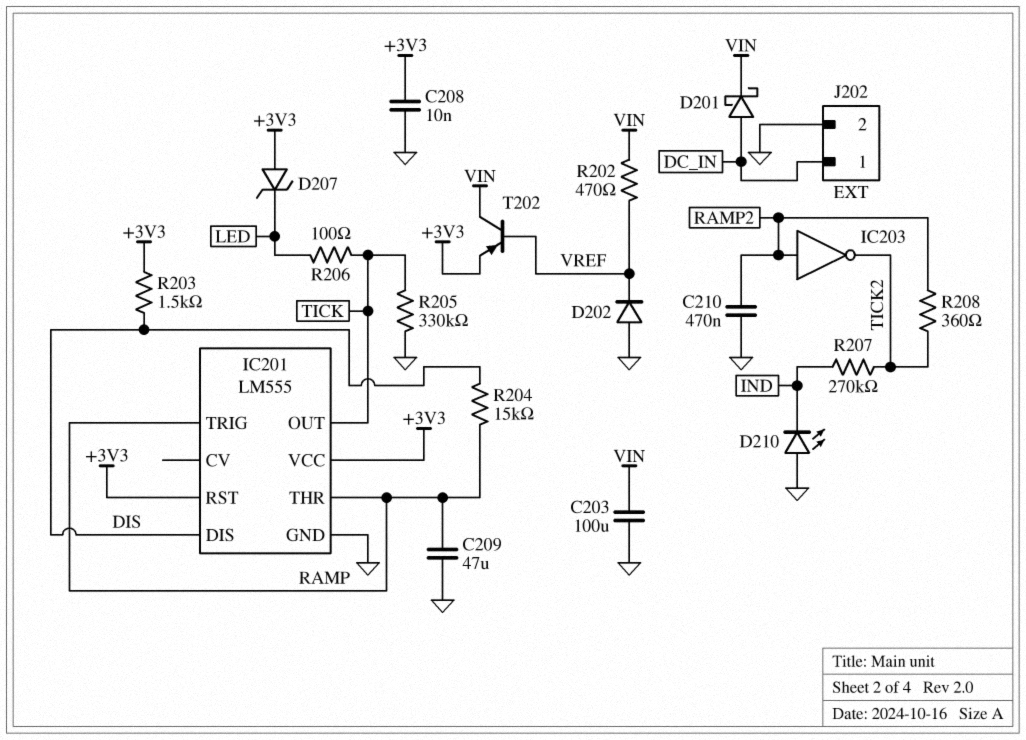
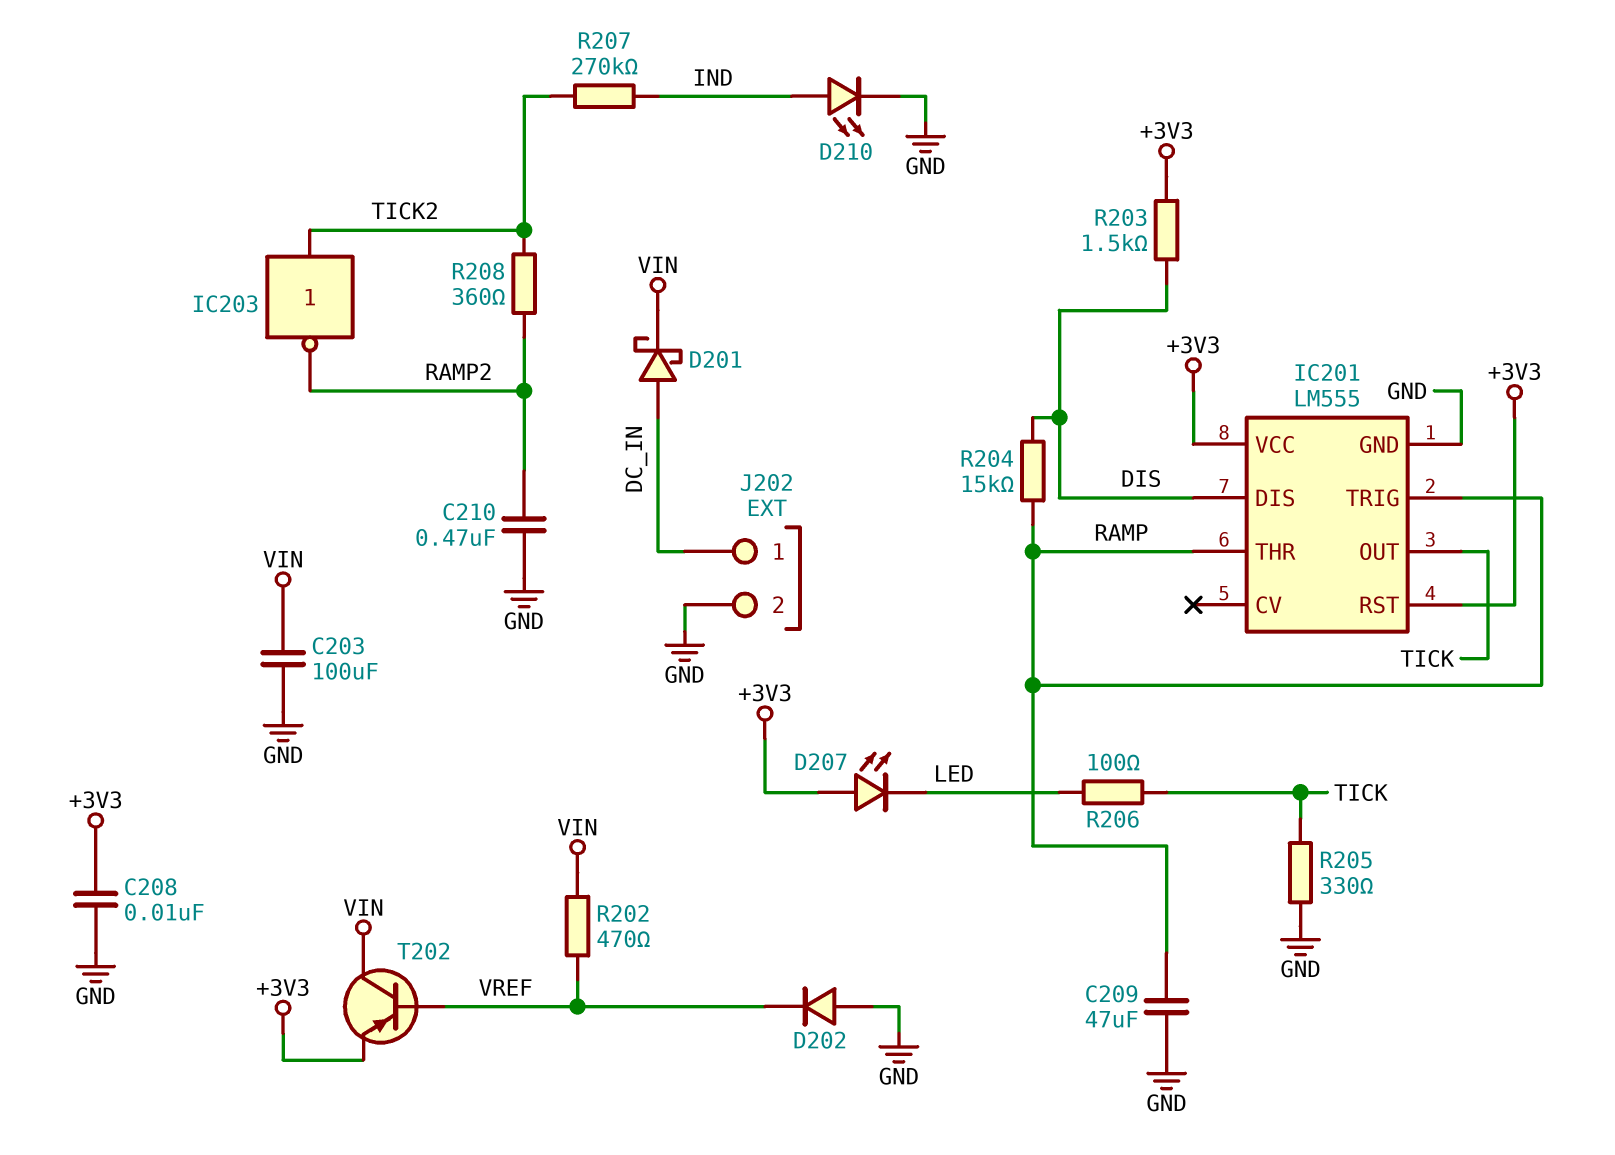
D207: zener (A +3V3, K LED) -> LED (A +3V3, K LED)
D210: LED (A GND, K IND) -> LED (A IND, K GND)
IC203: NOT (in RAMP2, out TICK2) -> NOT (in TICK2, out RAMP2)
R205: 330k (GND, TICK) -> 330 (GND, TICK)

